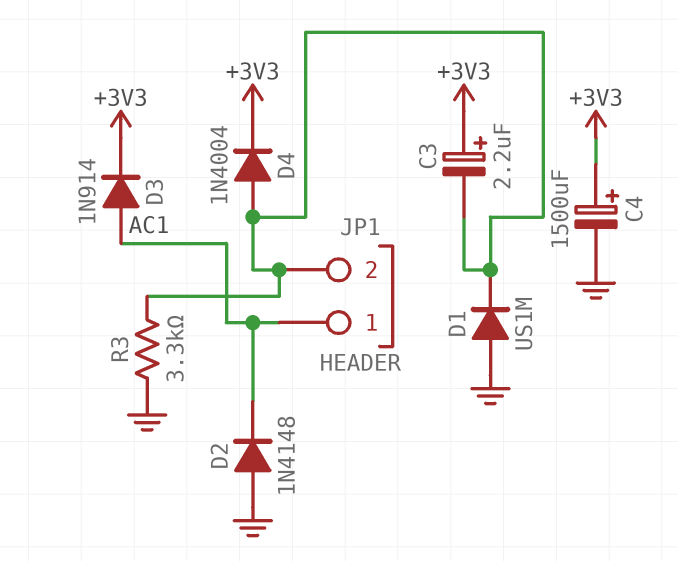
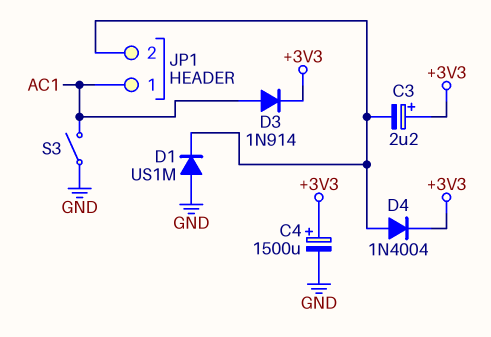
D2: diode 1N4148 (A GND, K AC1) -> none
R3: 3.3k (GND, JP1/2) -> none
S3: none -> switch (AC1, GND)

